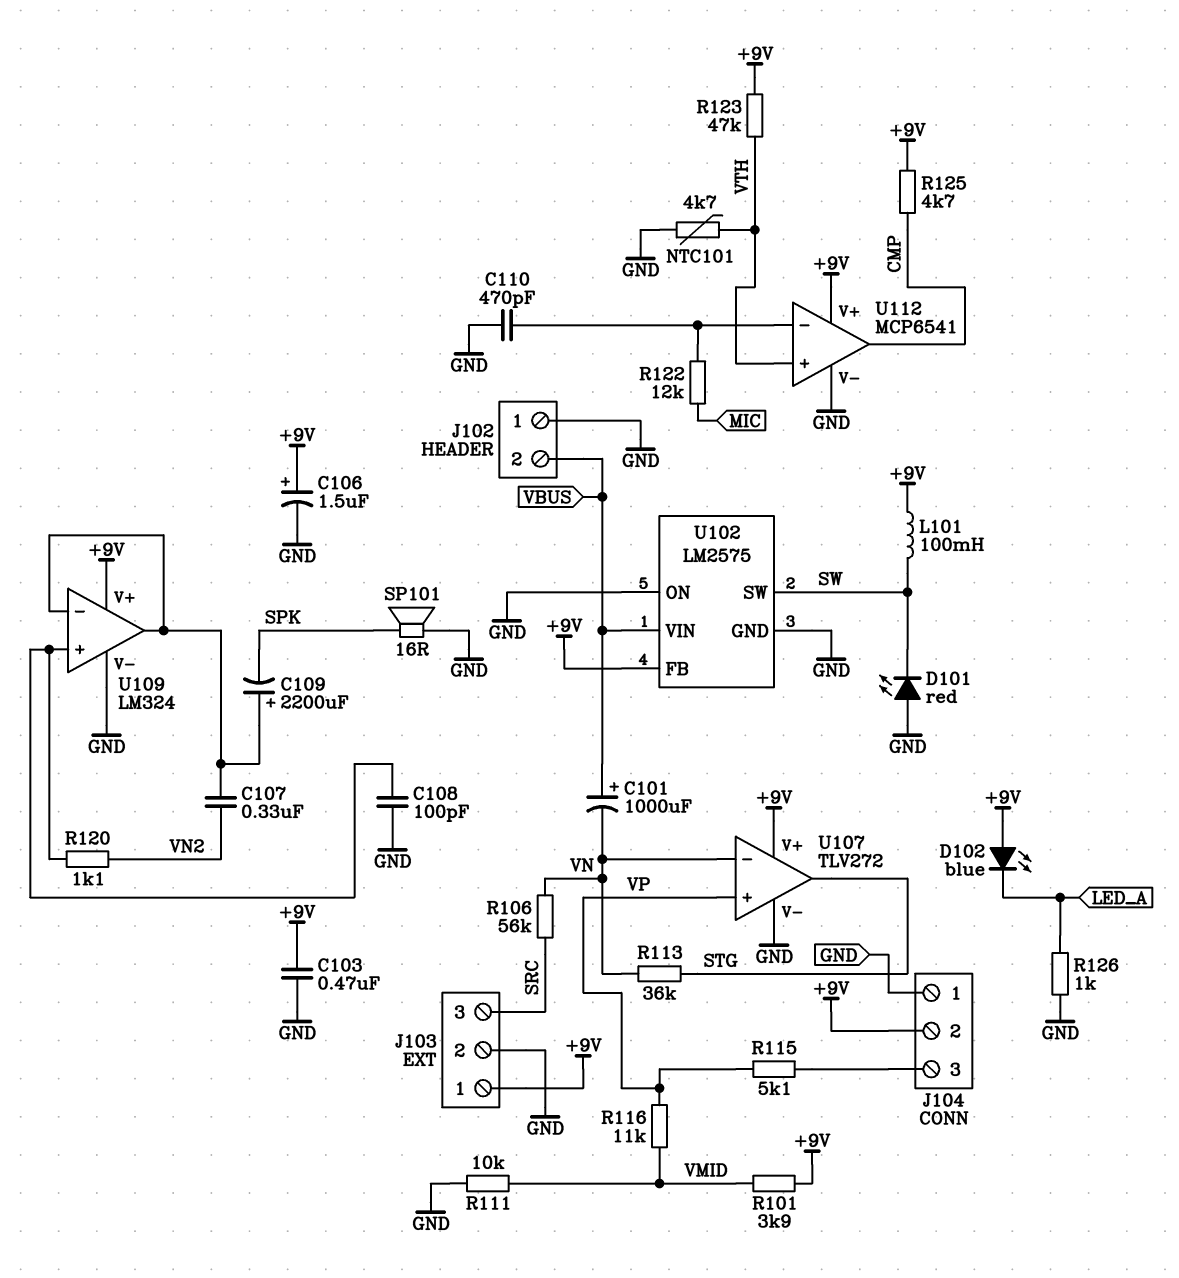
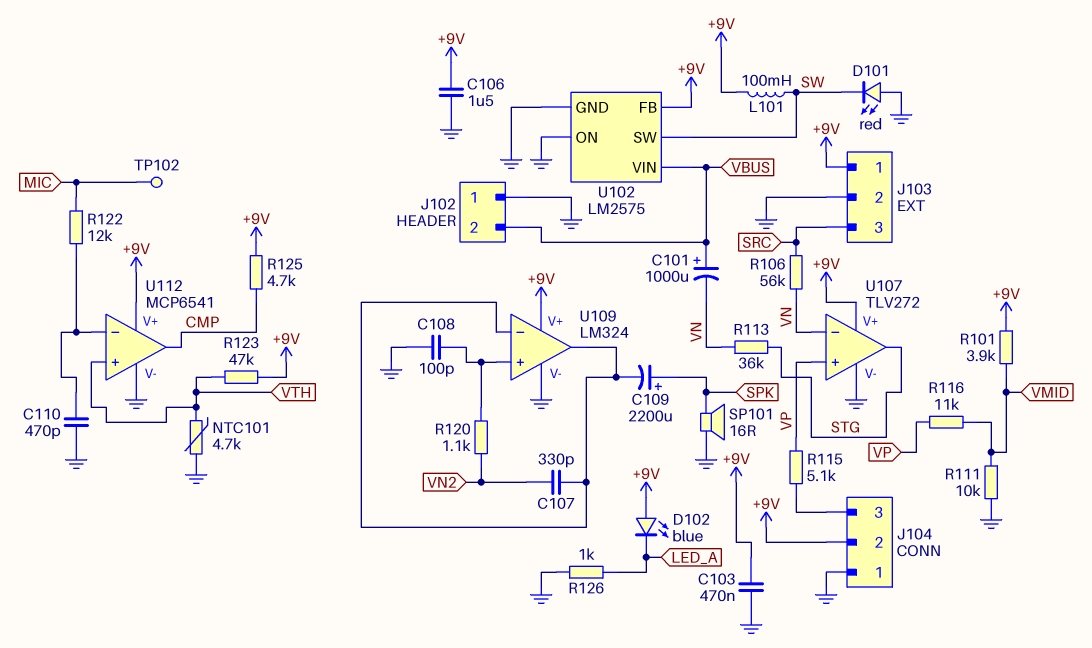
C106: 1.5uF (plus +9V, minus GND) -> 1.5uF (+9V, GND)
C107: 330nF (U109/in-, VN2) -> 330pF (U109/in-, VN2)
C109: 2200uF (plus U109/in-, minus SPK) -> 2200uF (plus SPK, minus U109/in-)
TP102: none -> test point (MIC)

